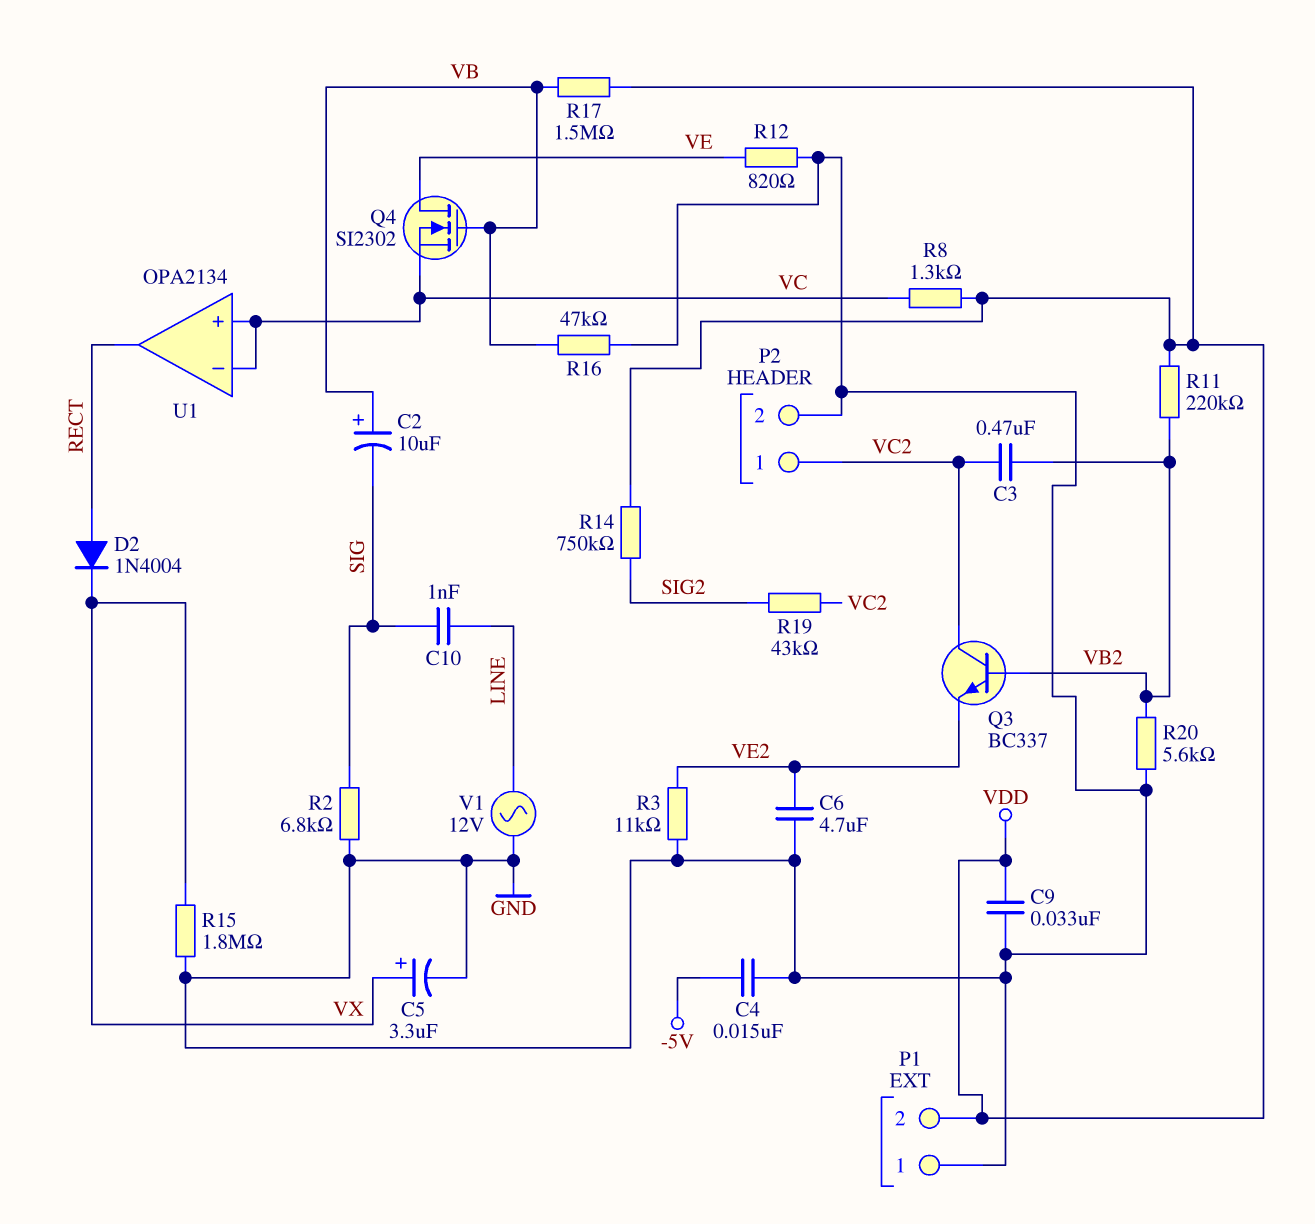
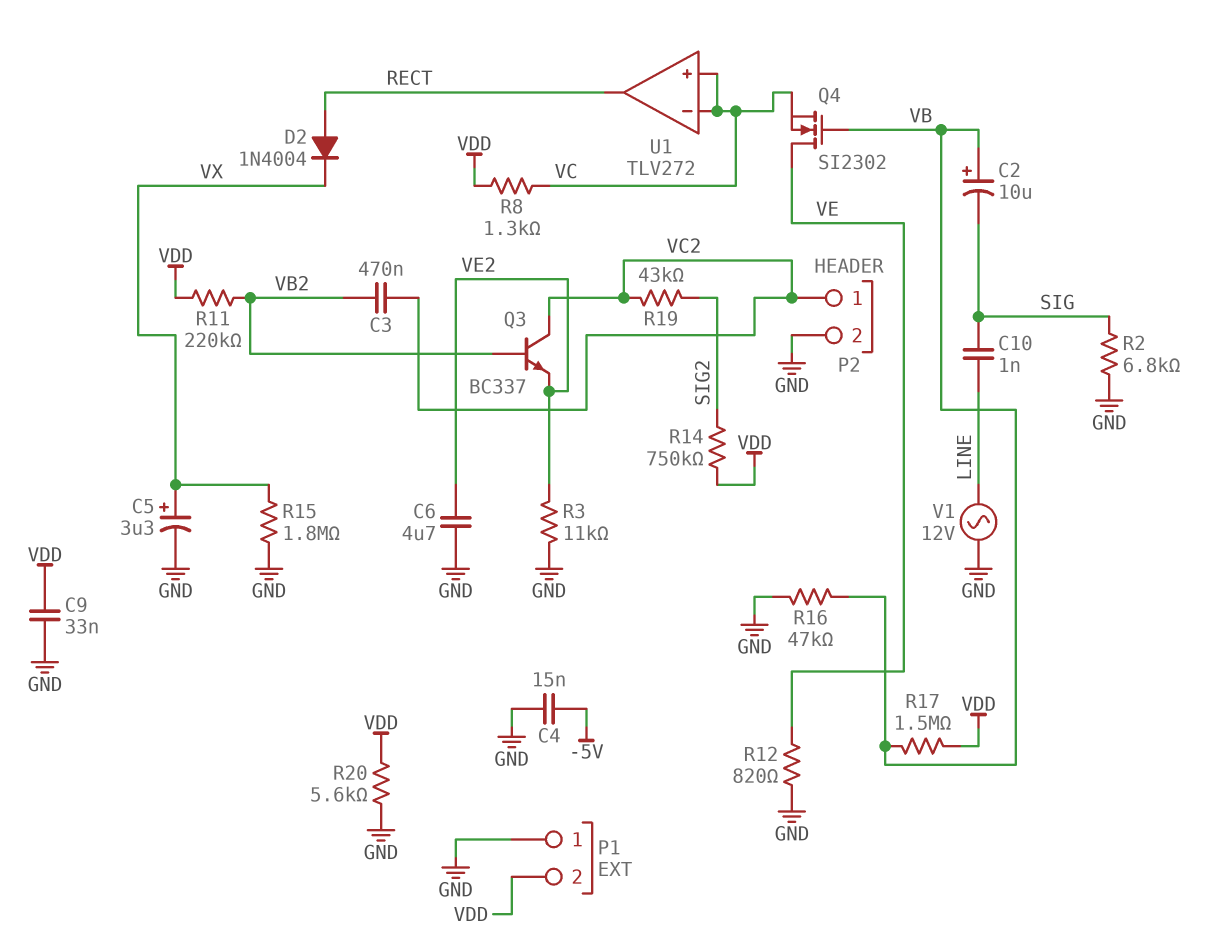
R20: 5.6k (GND, VB2) -> 5.6k (GND, VDD)
U1: OPA2134 -> TLV272

